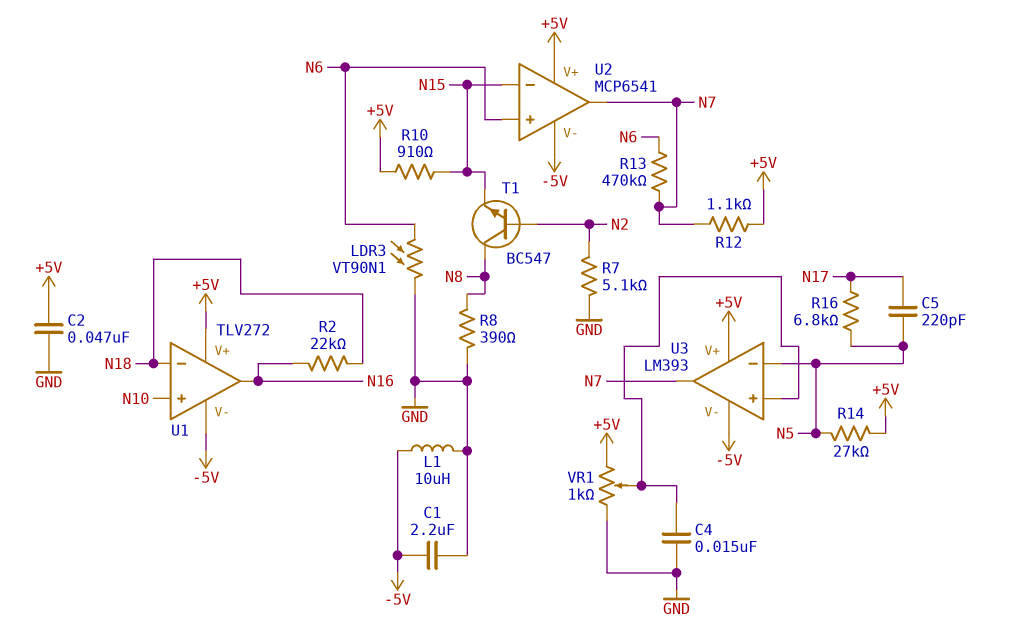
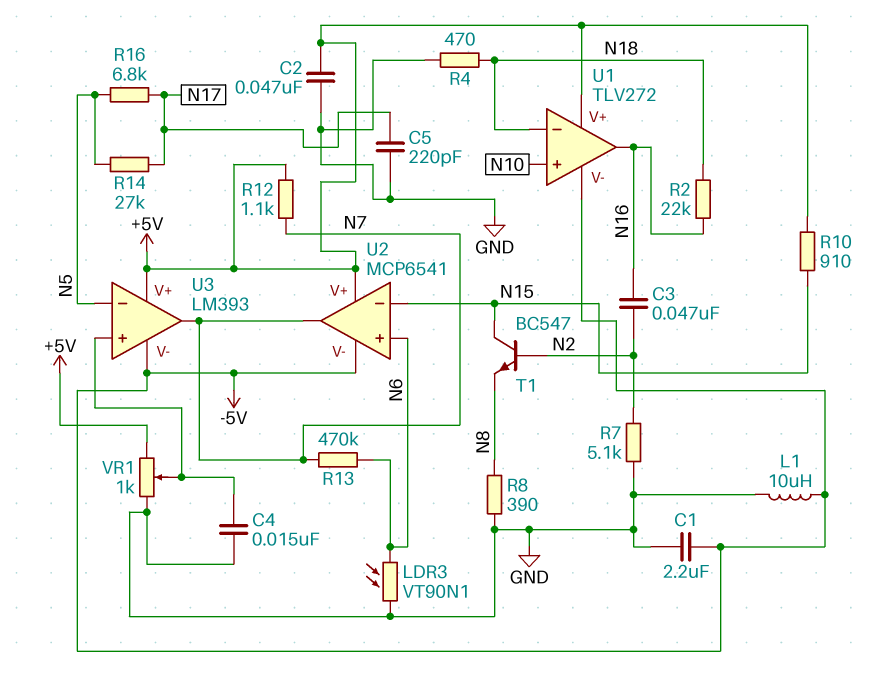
C3: none -> 47nF (N2, N16)
C5: 220pF (N5, N17) -> 220pF (GND, N17)
R4: none -> 470 (GND, N18)
R14: 27k (+5V, N5) -> 27k (N5, N17)
T1: NPN BC547 (B N2, C N8, E N15) -> NPN BC547 (B N2, C N15, E N8)

